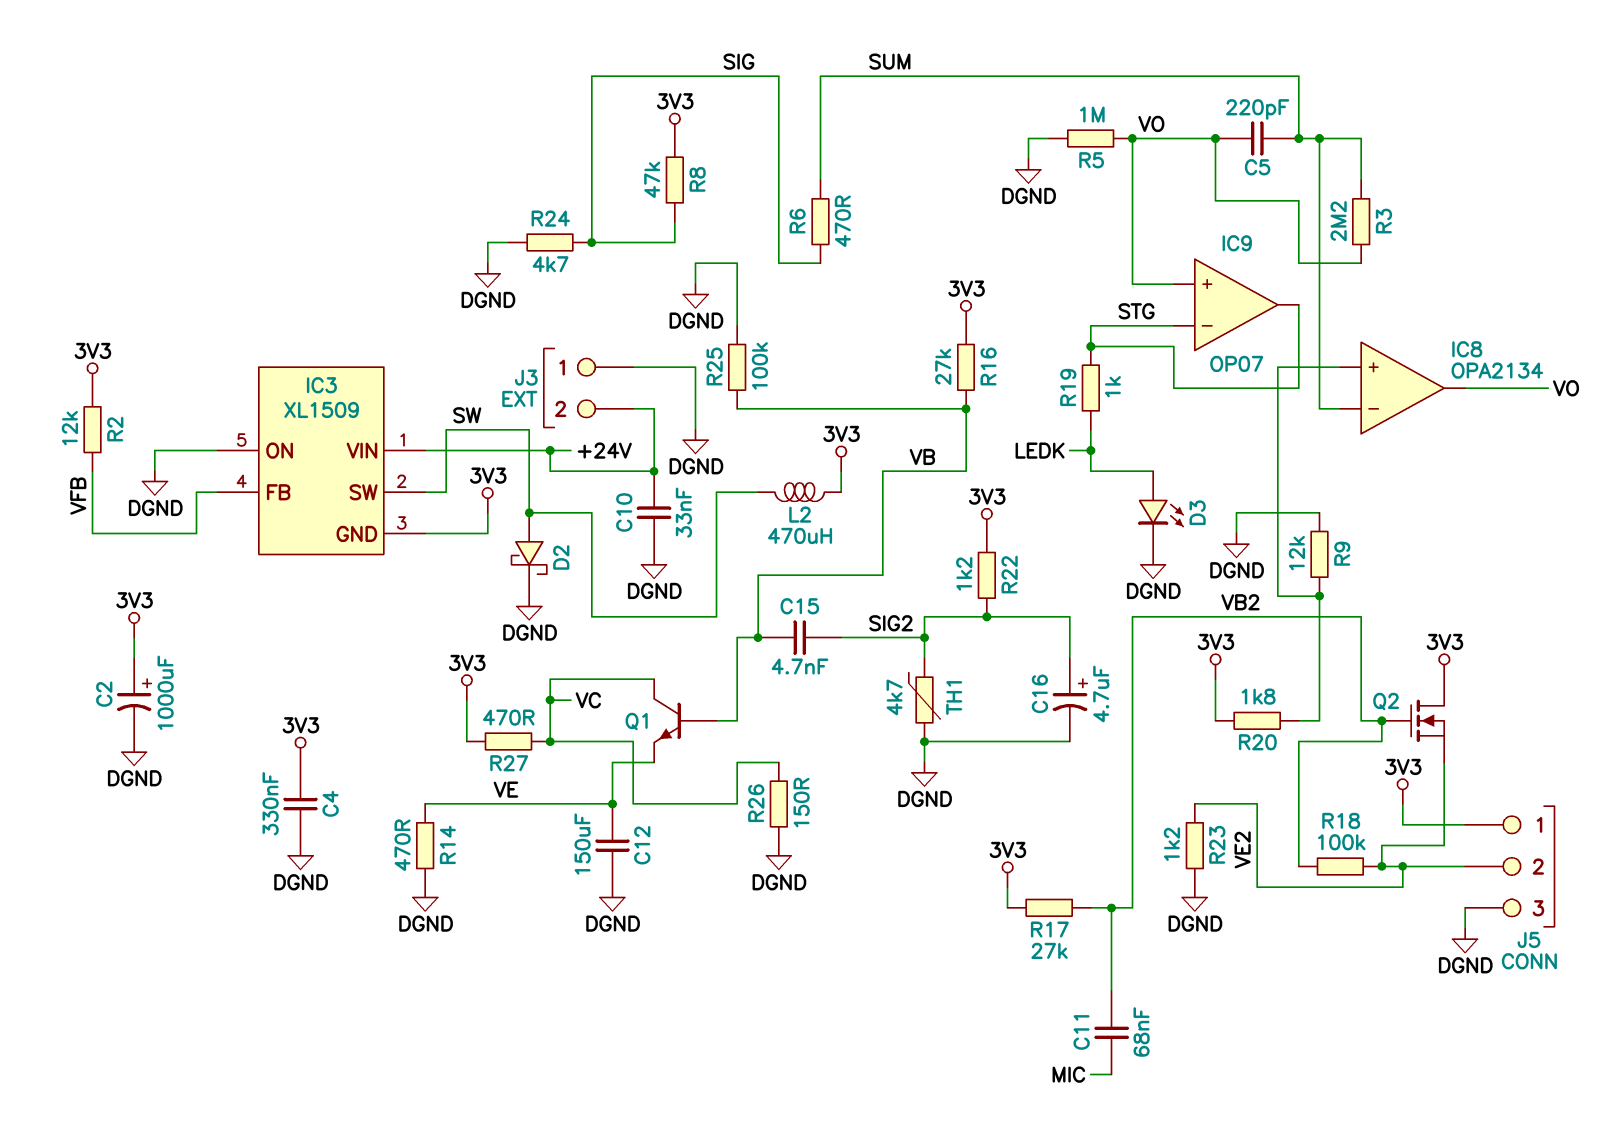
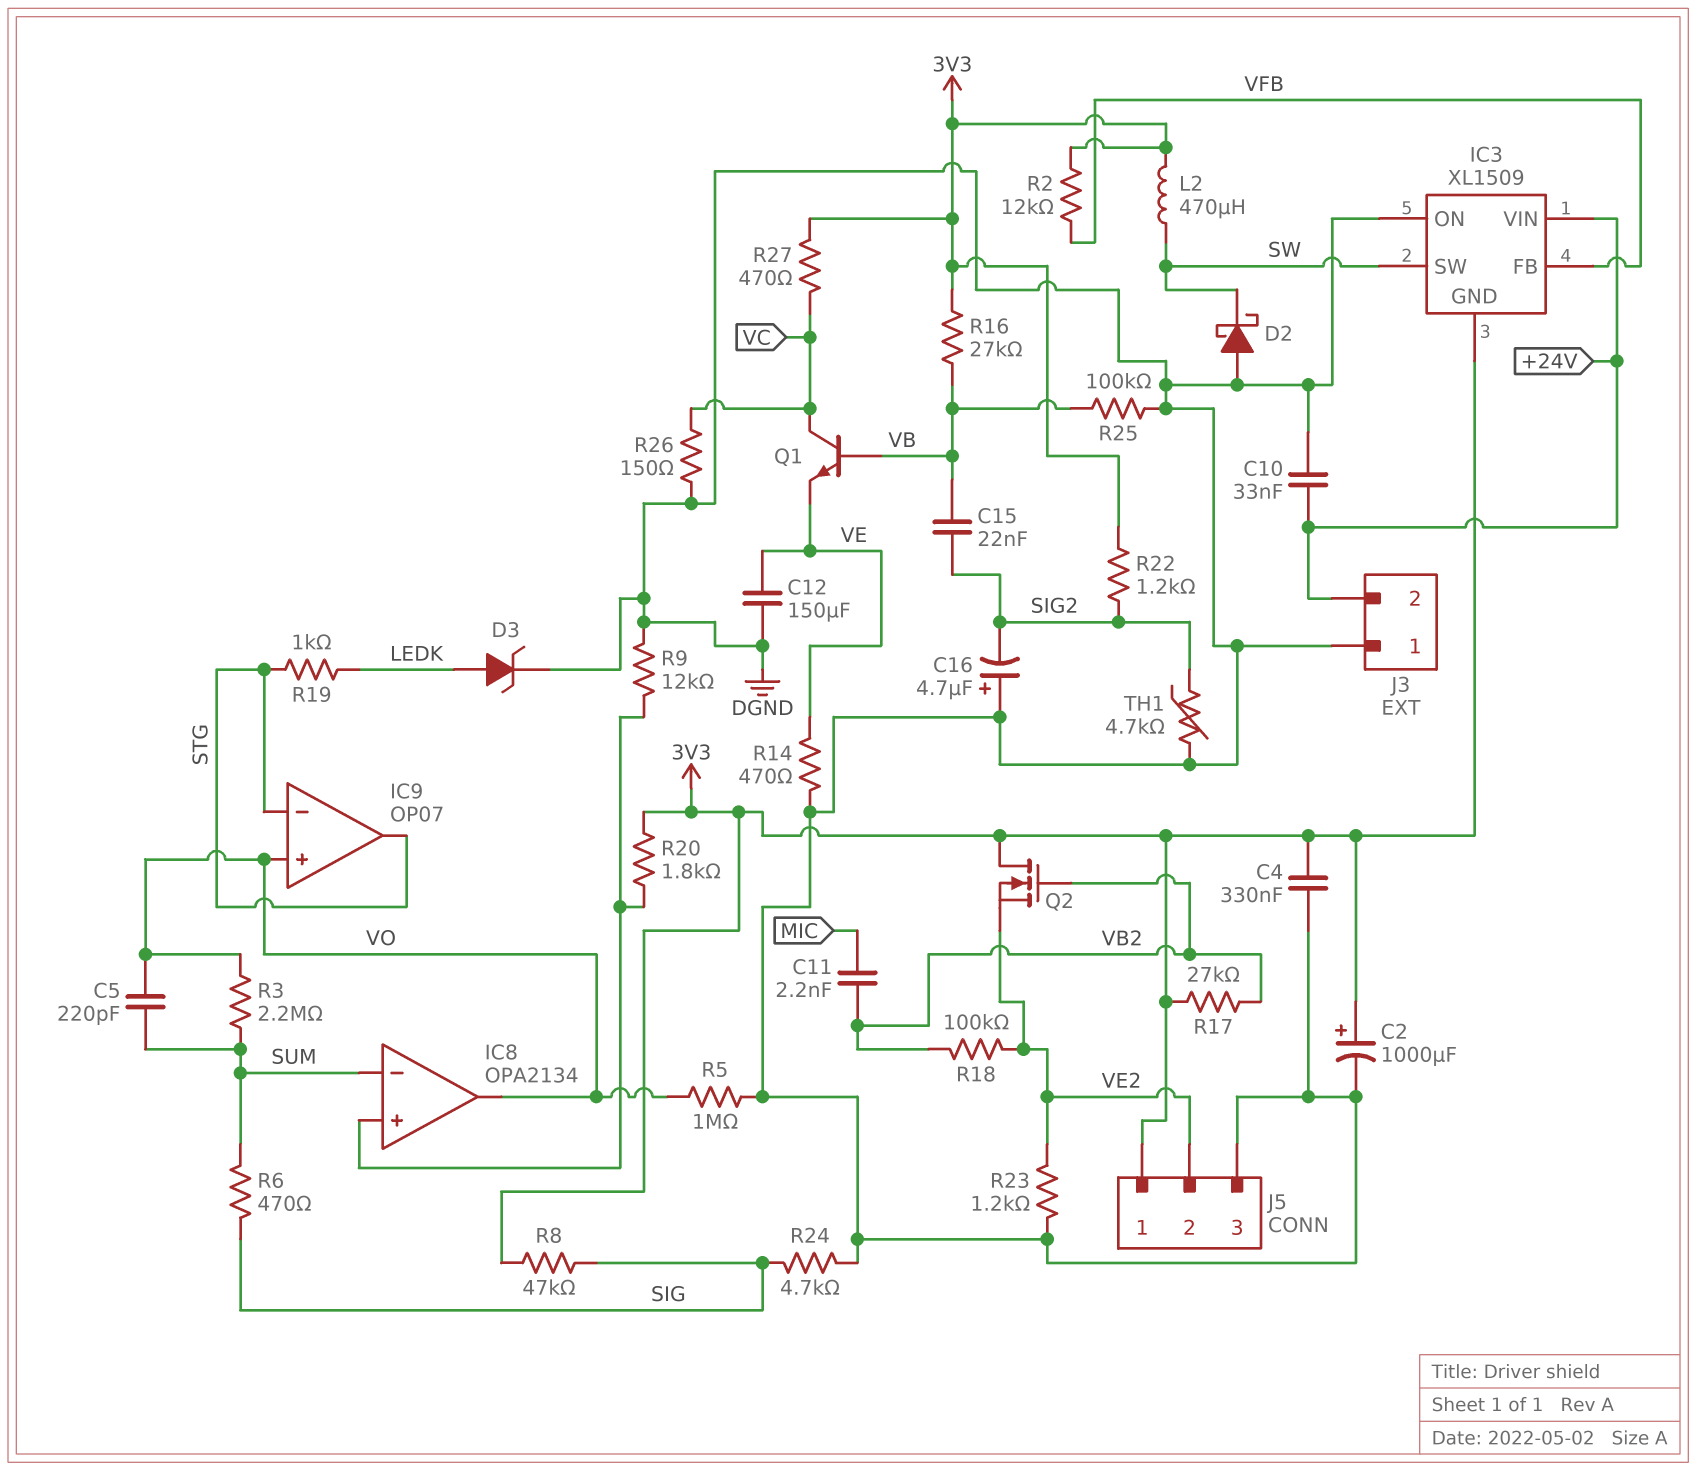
C11: 68nF (MIC, VB2) -> 2.2nF (MIC, VB2)
C15: 4.7nF (SIG2, VB) -> 22nF (SIG2, VB)
C16: 4.7uF (plus SIG2, minus DGND) -> 4.7uF (plus DGND, minus SIG2)
D2: schottky (A SW, K DGND) -> schottky (A DGND, K SW)
D3: LED (A LEDK, K DGND) -> zener (A LEDK, K DGND)

